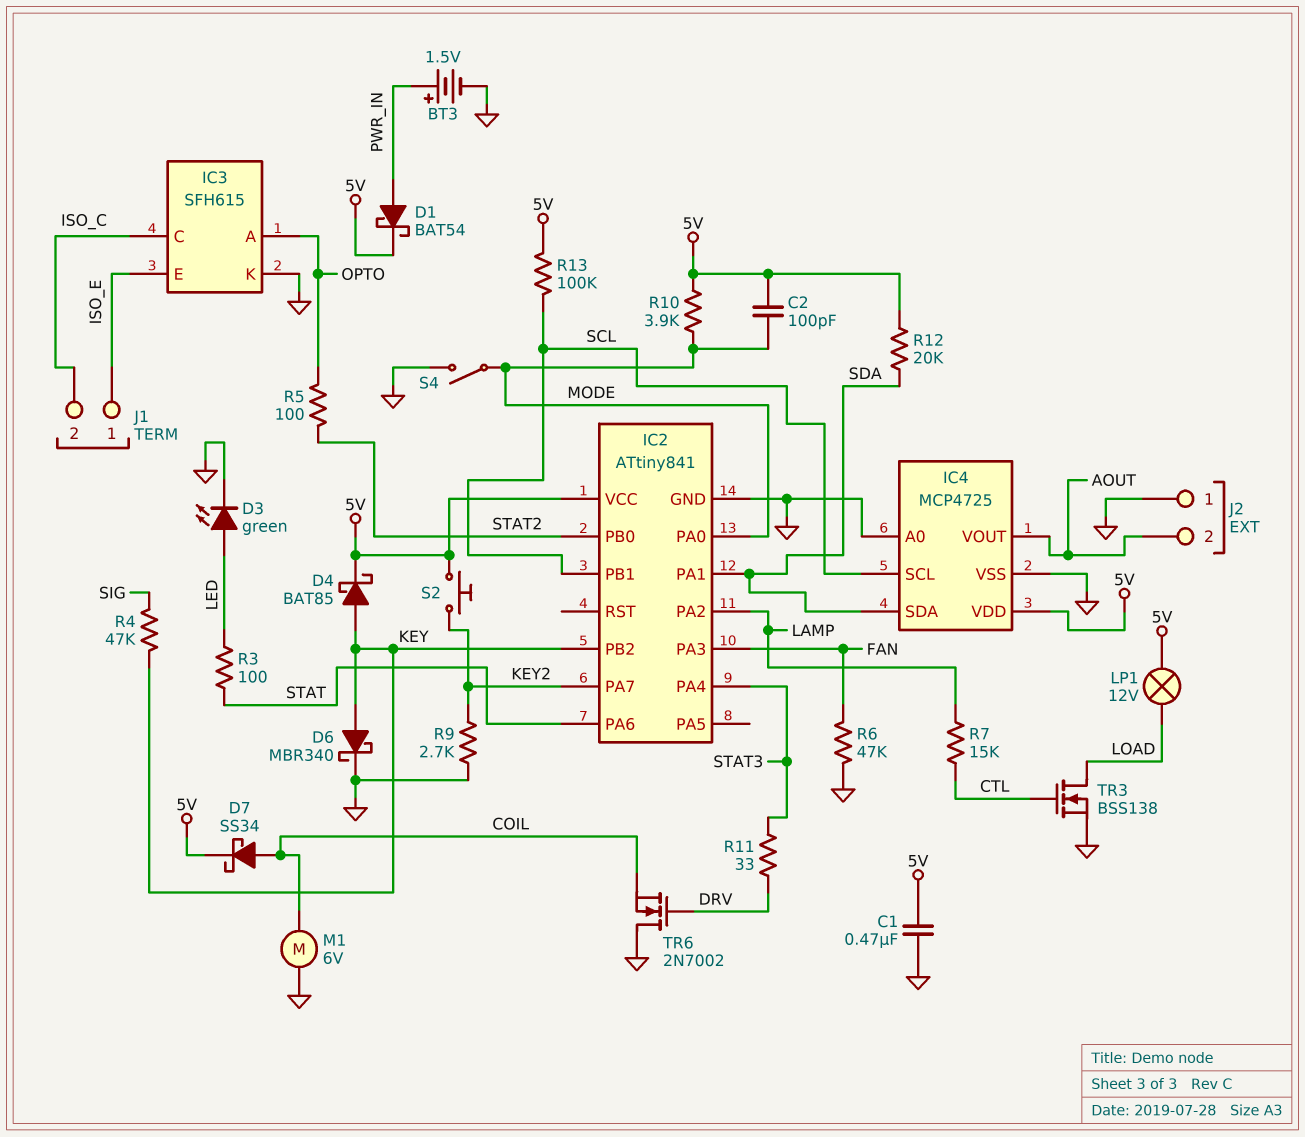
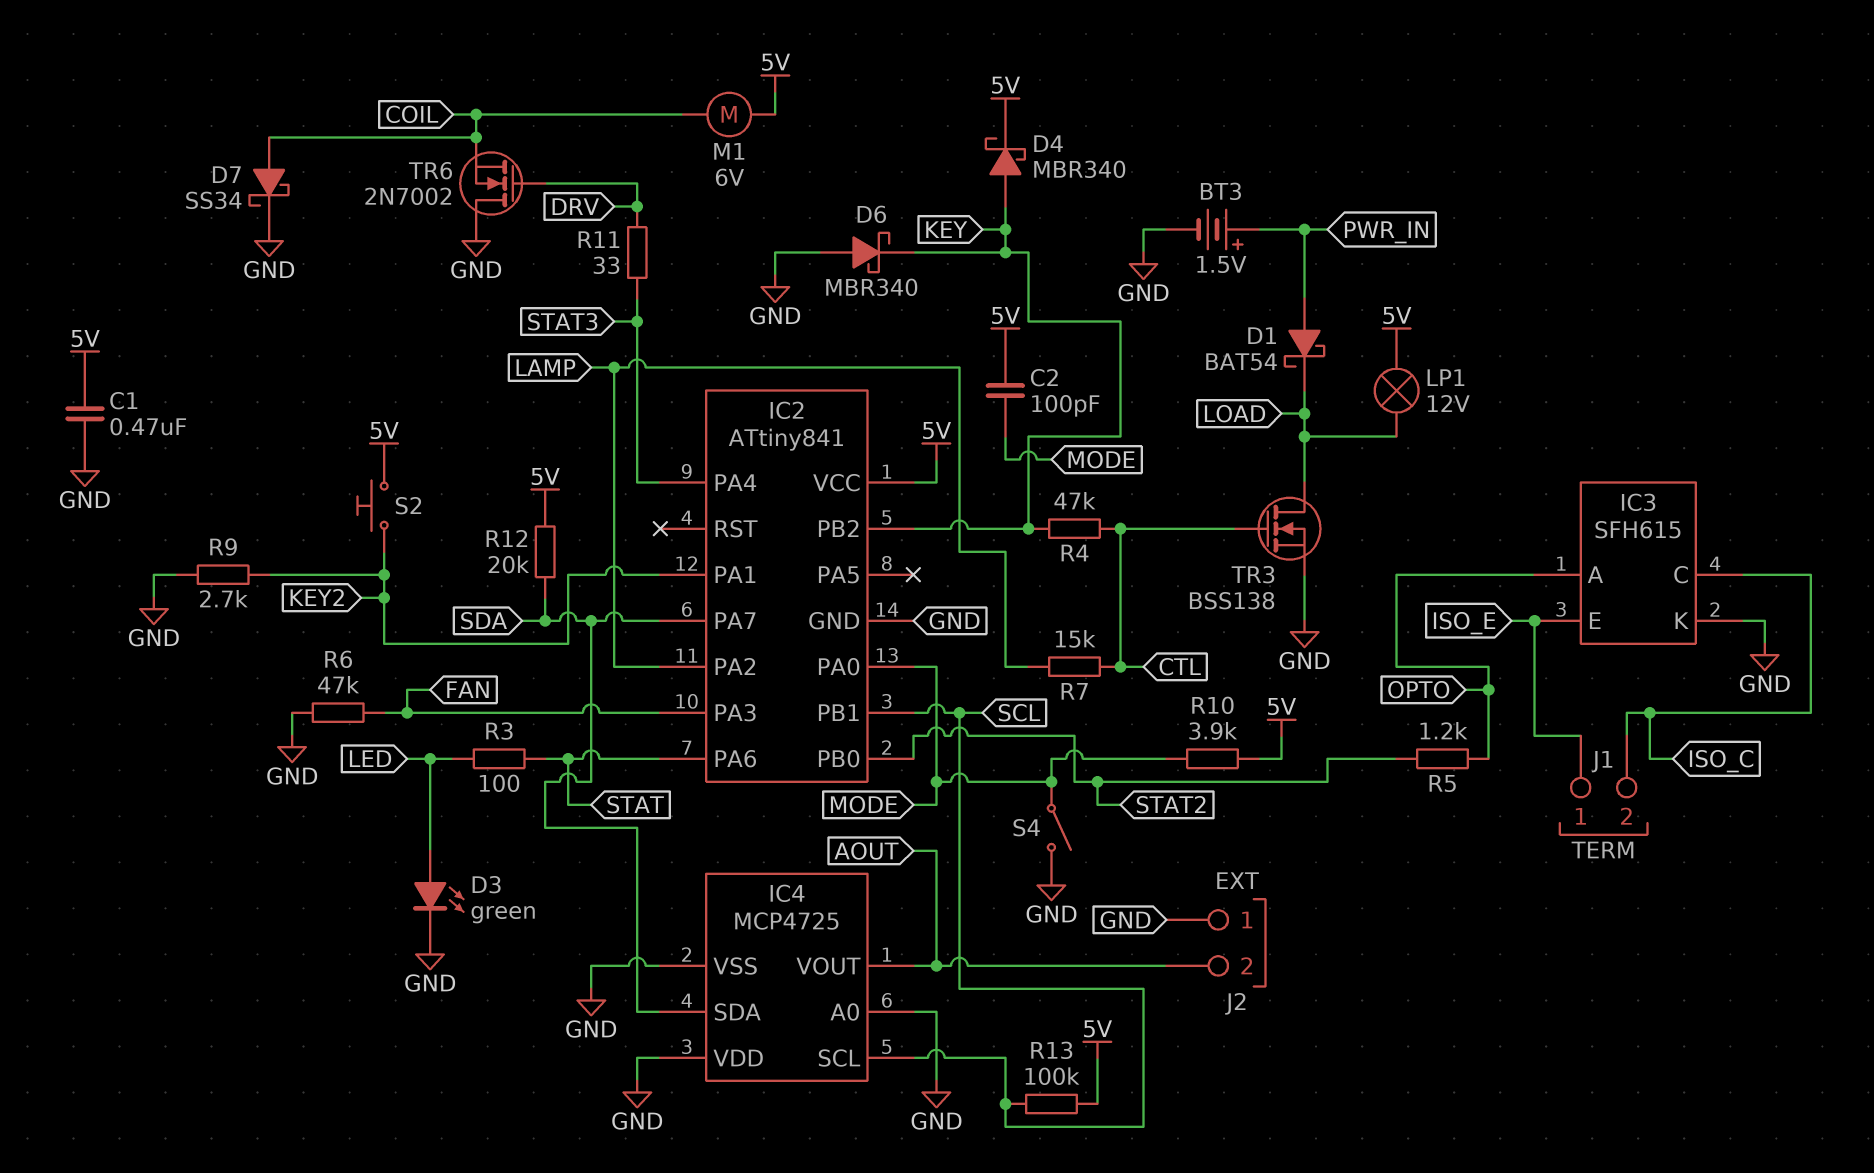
D1: schottky BAT54 (A PWR_IN, K 5V) -> schottky BAT54 (A PWR_IN, K LOAD)
D4: schottky BAT85 (A KEY, K 5V) -> schottky MBR340 (A KEY, K 5V)
D6: schottky MBR340 (A KEY, K GND) -> schottky MBR340 (A GND, K KEY)
D7: schottky SS34 (A COIL, K 5V) -> schottky SS34 (A COIL, K GND)
IC2 pin PA1: SDA -> KEY2
IC2 pin PA7: KEY2 -> SDA
IC4 pin VDD: 5V -> GND
M1: motor 6V (COIL, GND) -> motor 6V (5V, COIL)
R4: 47k (KEY, SIG) -> 47k (CTL, KEY)
R5: 100 (OPTO, STAT2) -> 1.2k (OPTO, STAT2)

